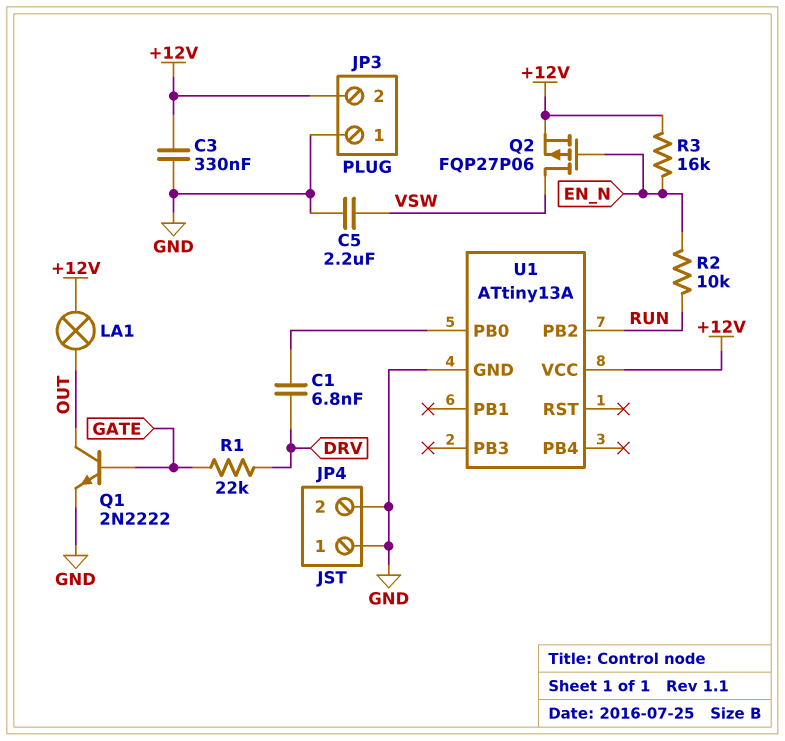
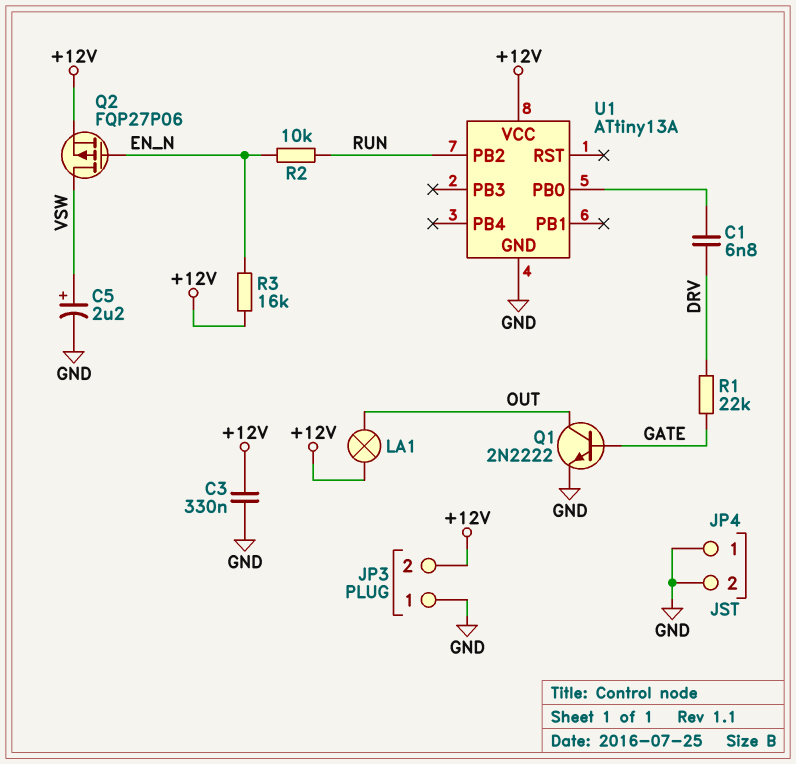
C5: 2.2uF (GND, VSW) -> 2.2uF (plus VSW, minus GND)

